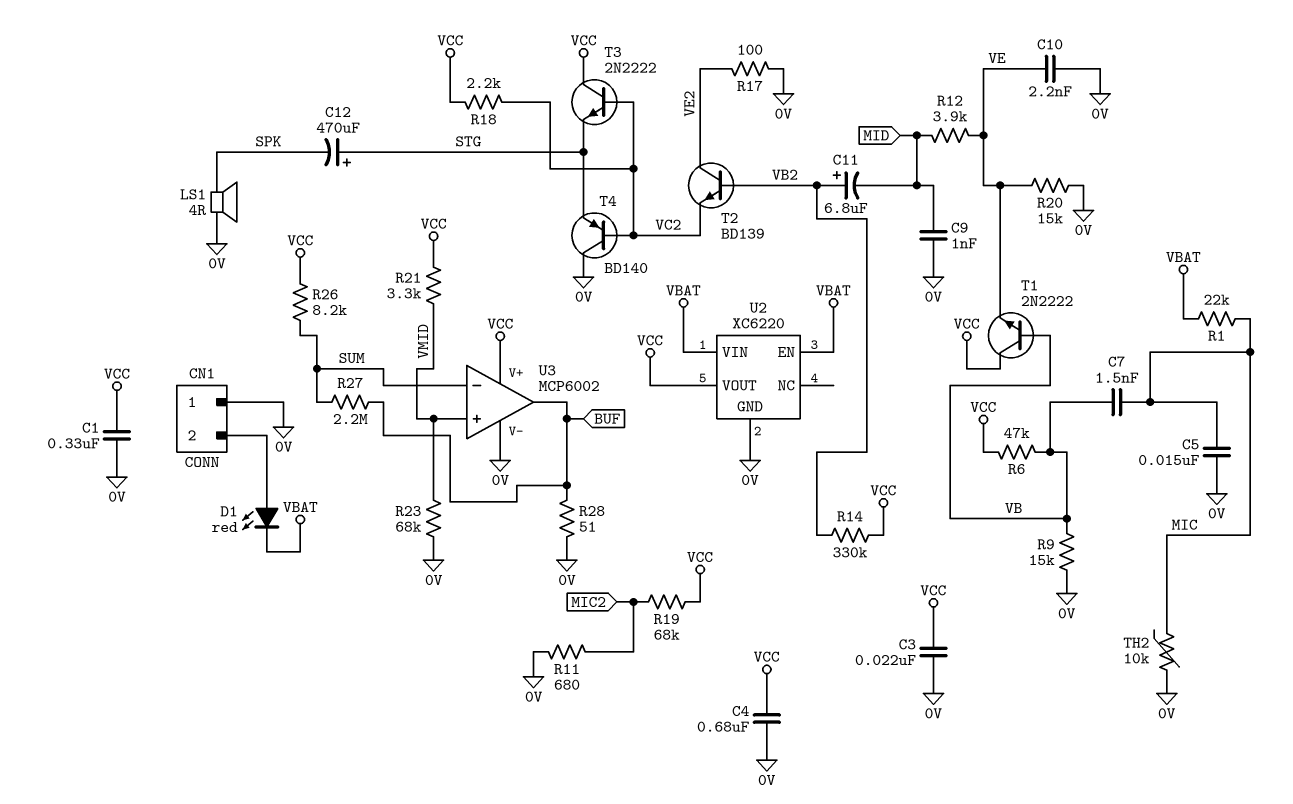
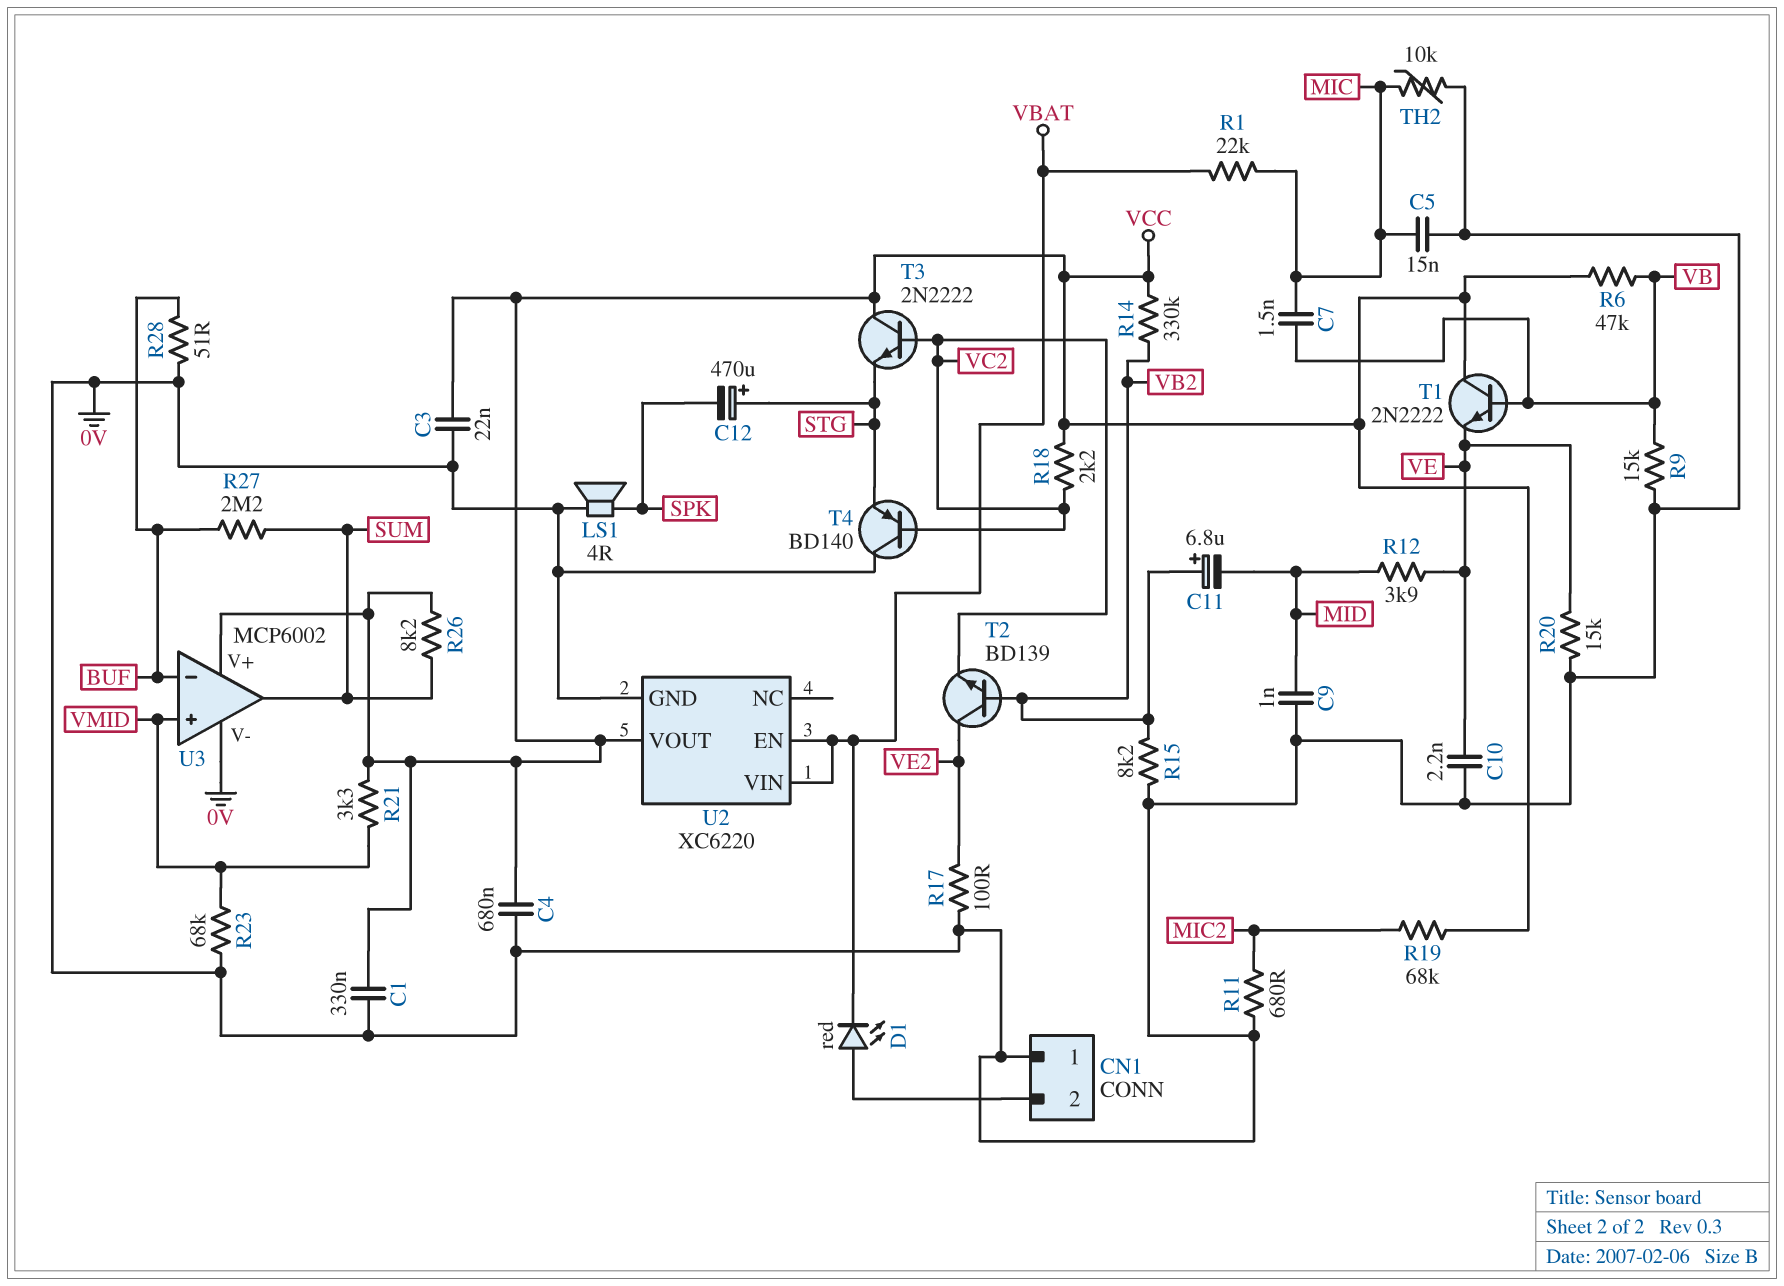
R15: none -> 8.2k (0V, VB2)
U3 pin in-: SUM -> BUF
U3 pin out: BUF -> SUM

